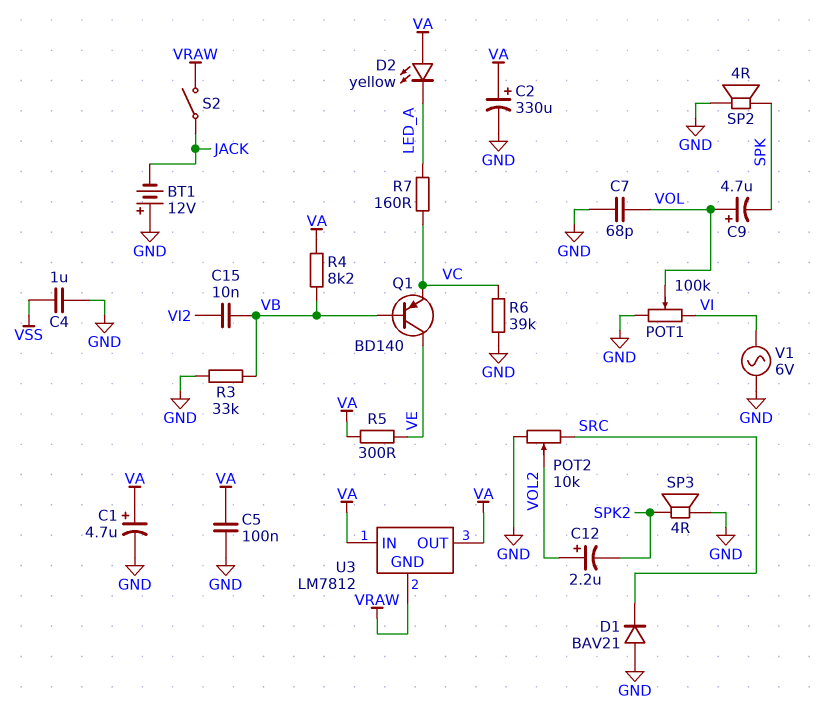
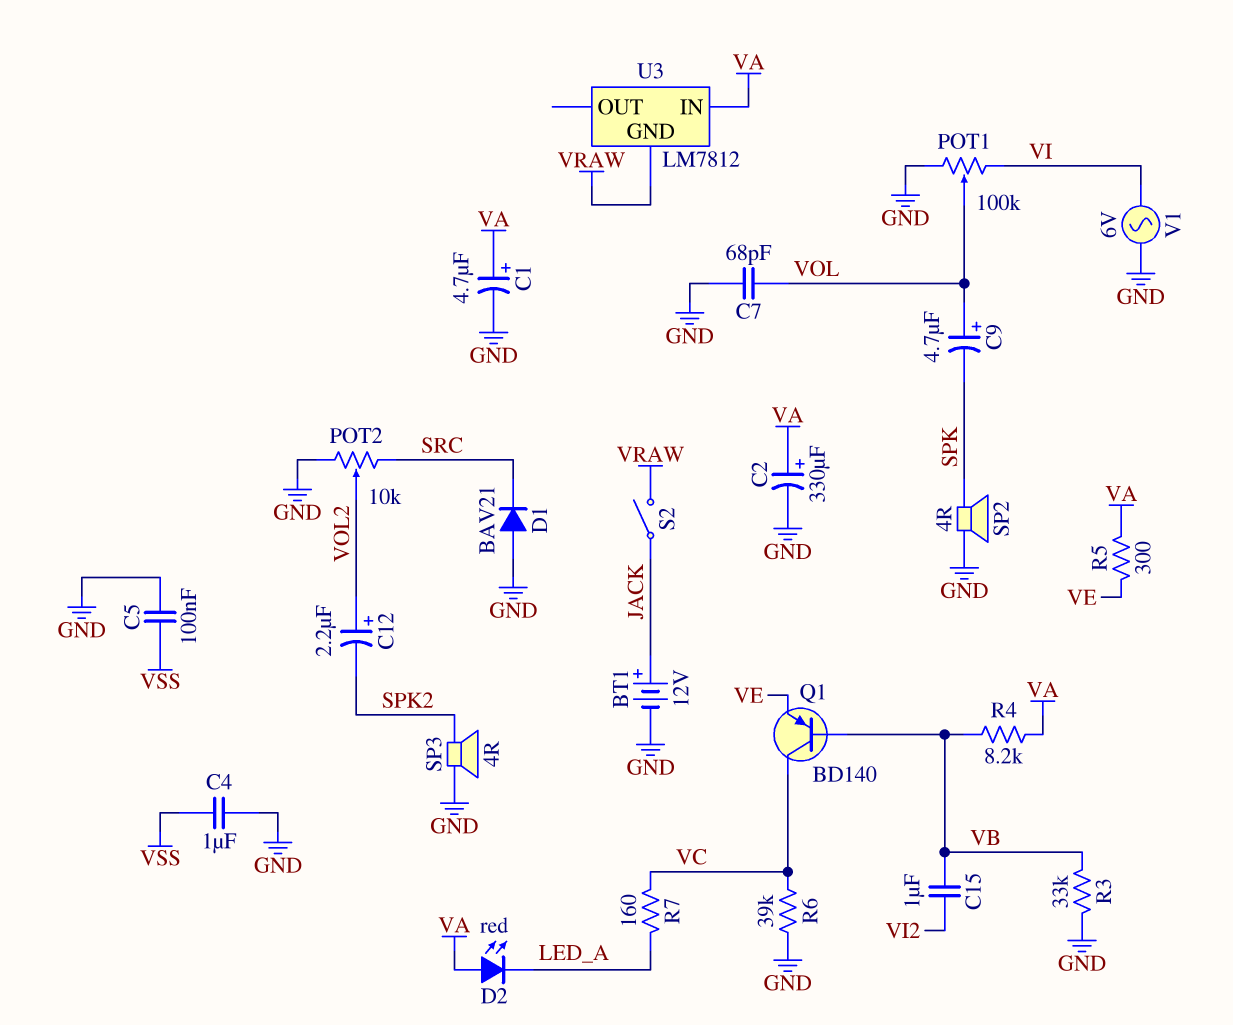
BT1: 12V (plus GND, minus JACK) -> 12V (plus JACK, minus GND)
C5: 100nF (GND, VA) -> 100nF (GND, VSS)
C15: 10nF (VB, VI2) -> 1uF (VB, VI2)
D2: LED yellow (A VA, K LED_A) -> LED red (A VA, K LED_A)
Q1: PNP BD140 (B VB, C VE, E VC) -> PNP BD140 (B VB, C VC, E VE)
U3 pin OUT: VA -> none

